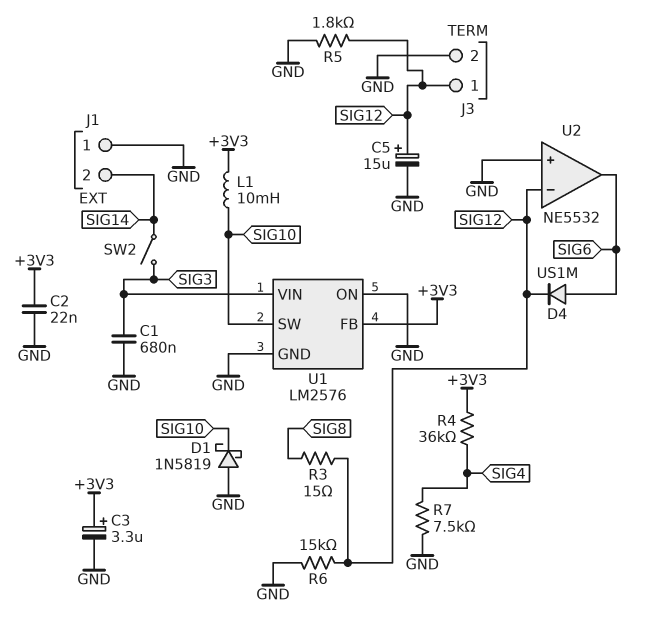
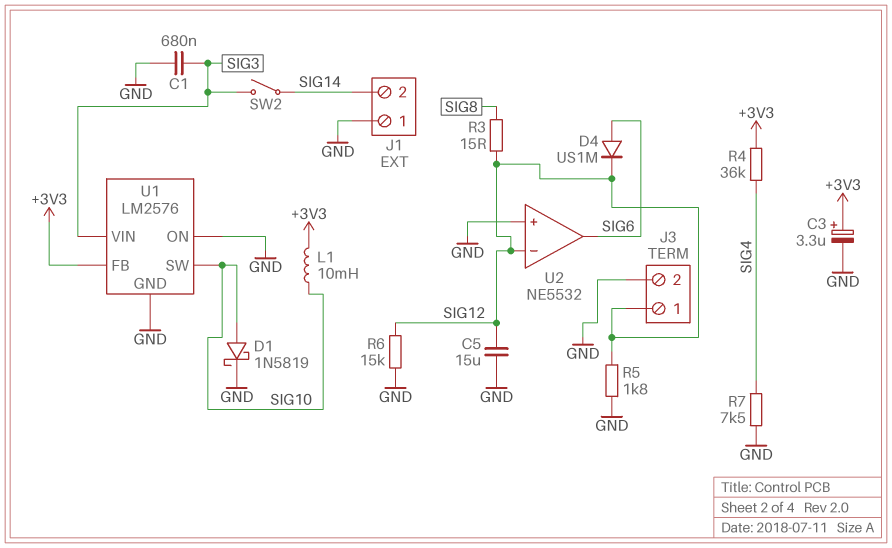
C2: 22nF (+3V3, GND) -> none
C5: 15uF (plus SIG12, minus GND) -> 15uF (GND, SIG12)
D1: schottky 1N5819 (A GND, K SIG10) -> schottky 1N5819 (A SIG10, K GND)

